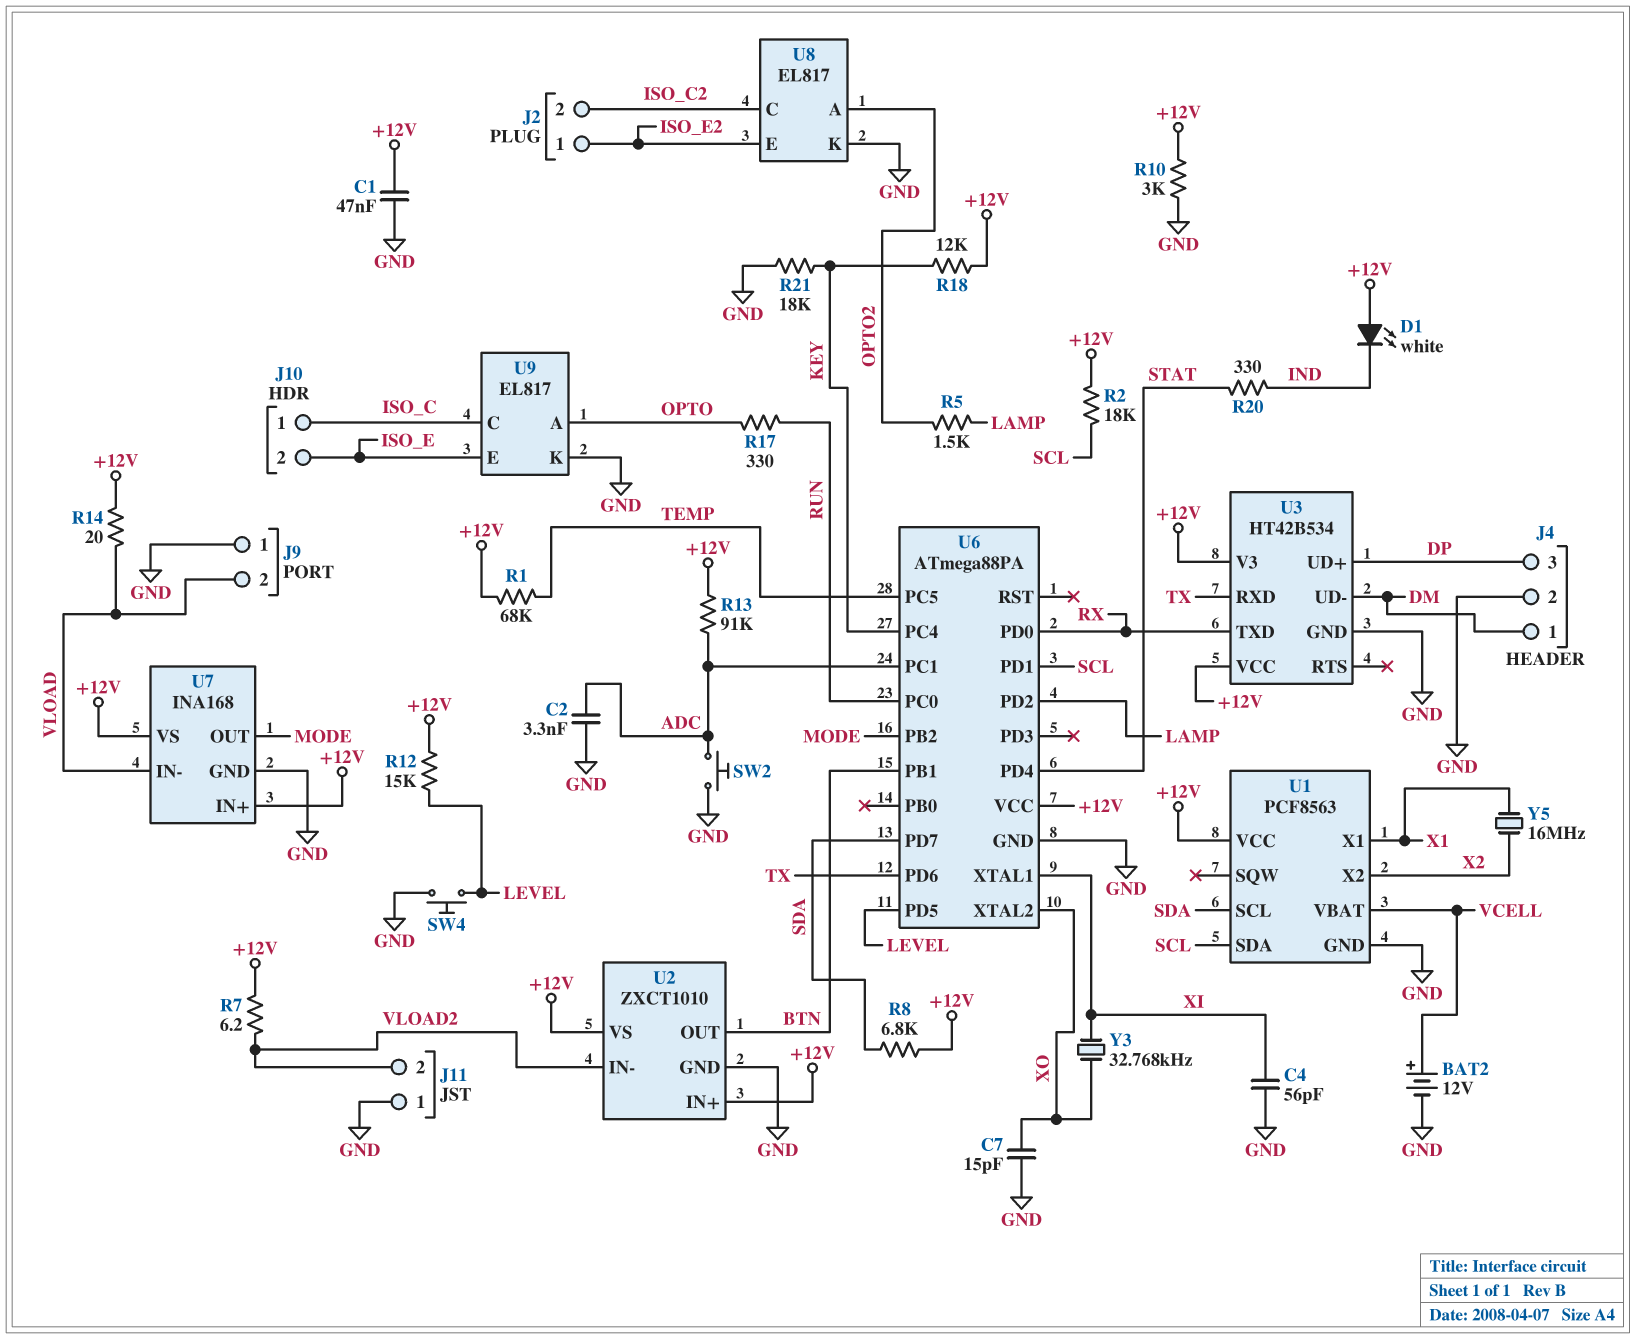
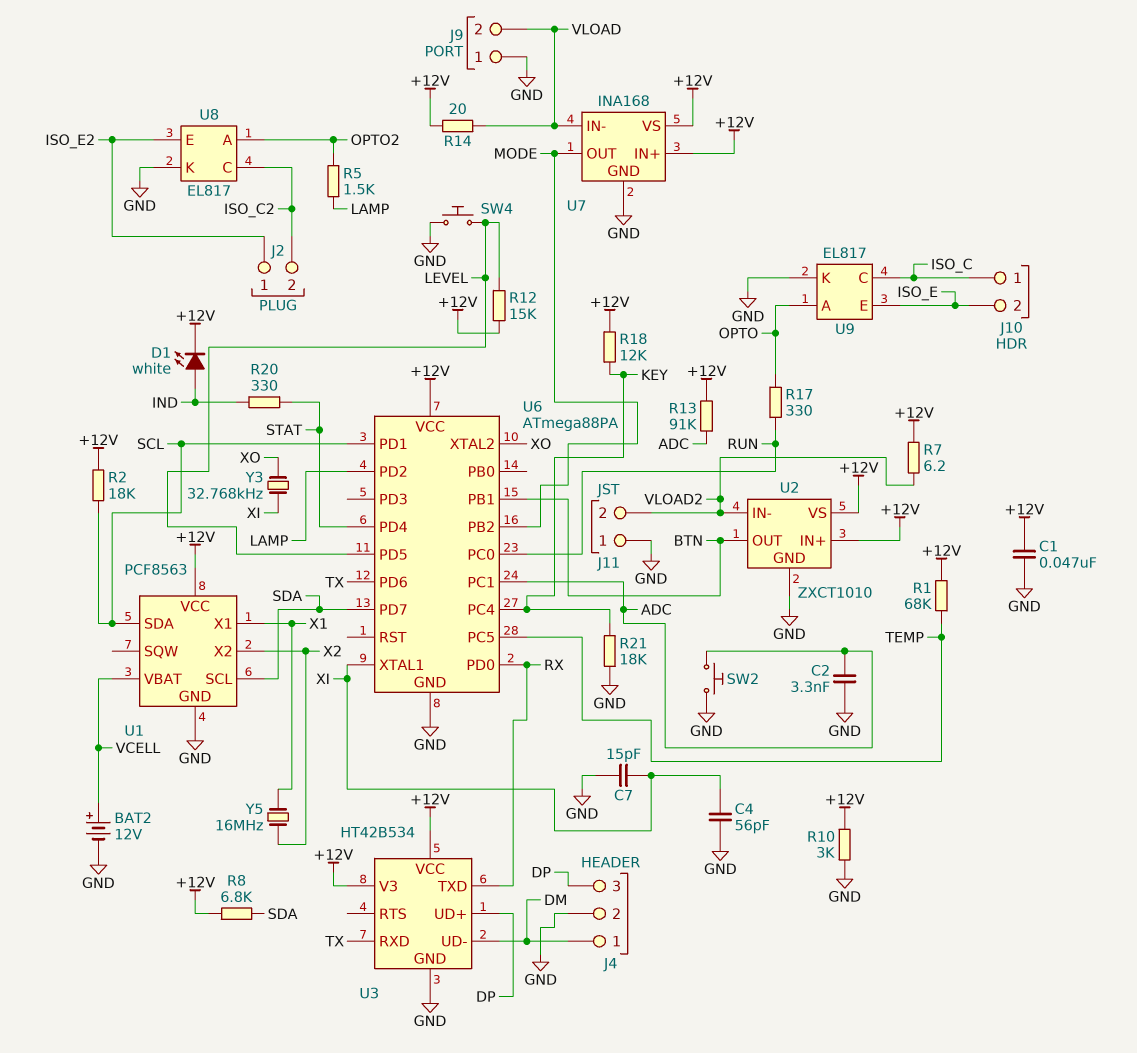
C7: 15pF (GND, XO) -> 15pF (GND, XI)
D1: LED white (A +12V, K IND) -> LED white (A IND, K +12V)

